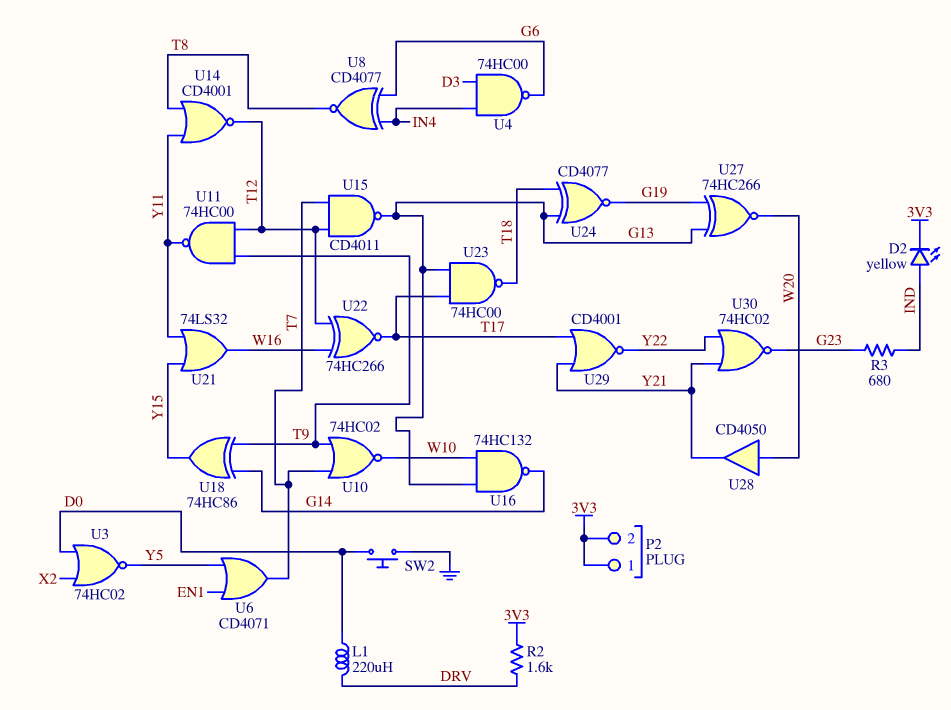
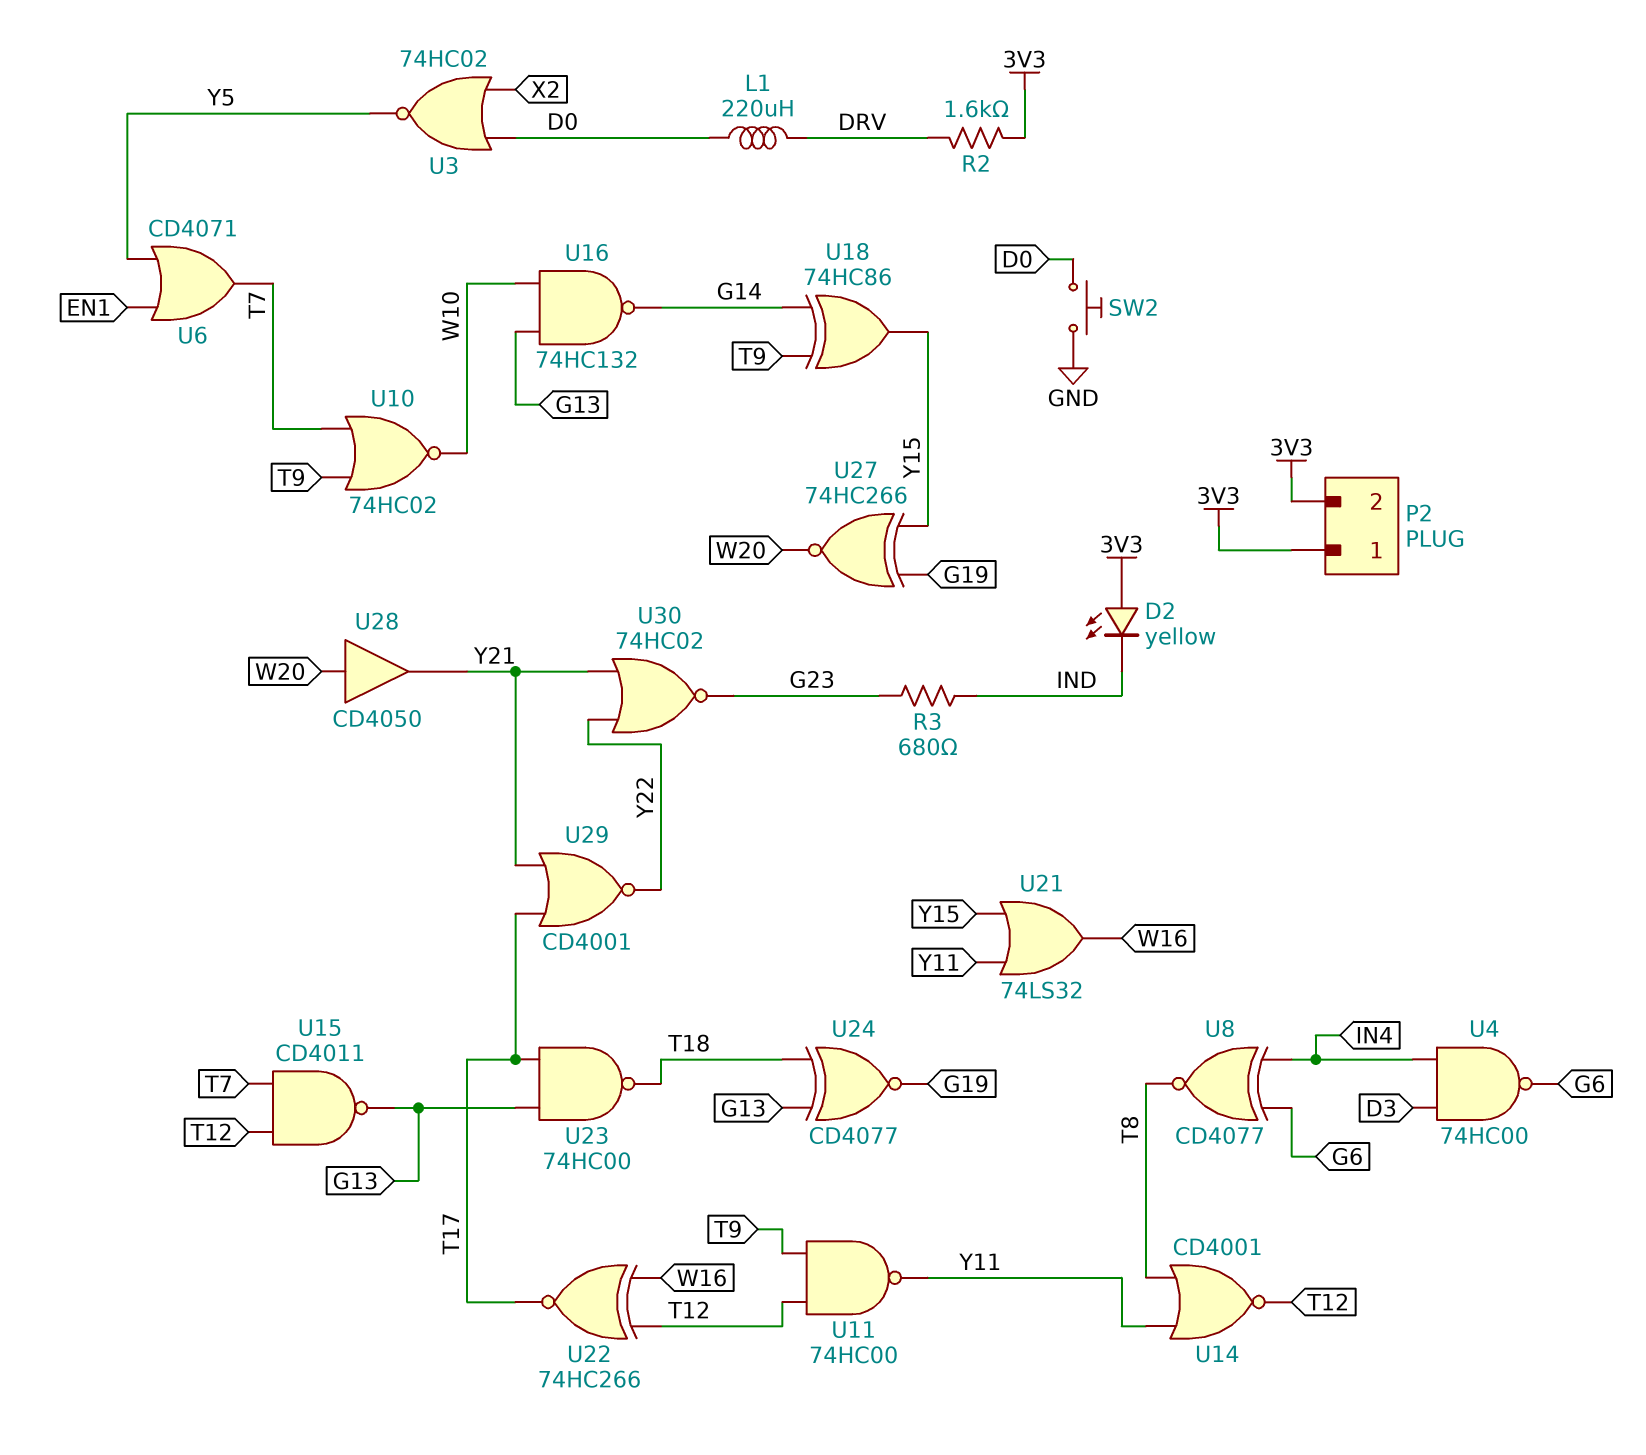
D2: LED yellow (A IND, K 3V3) -> LED yellow (A 3V3, K IND)
U27: XNOR 74HC266 (in G13, in G19, out W20) -> XNOR 74HC266 (in G19, in Y15, out W20)

